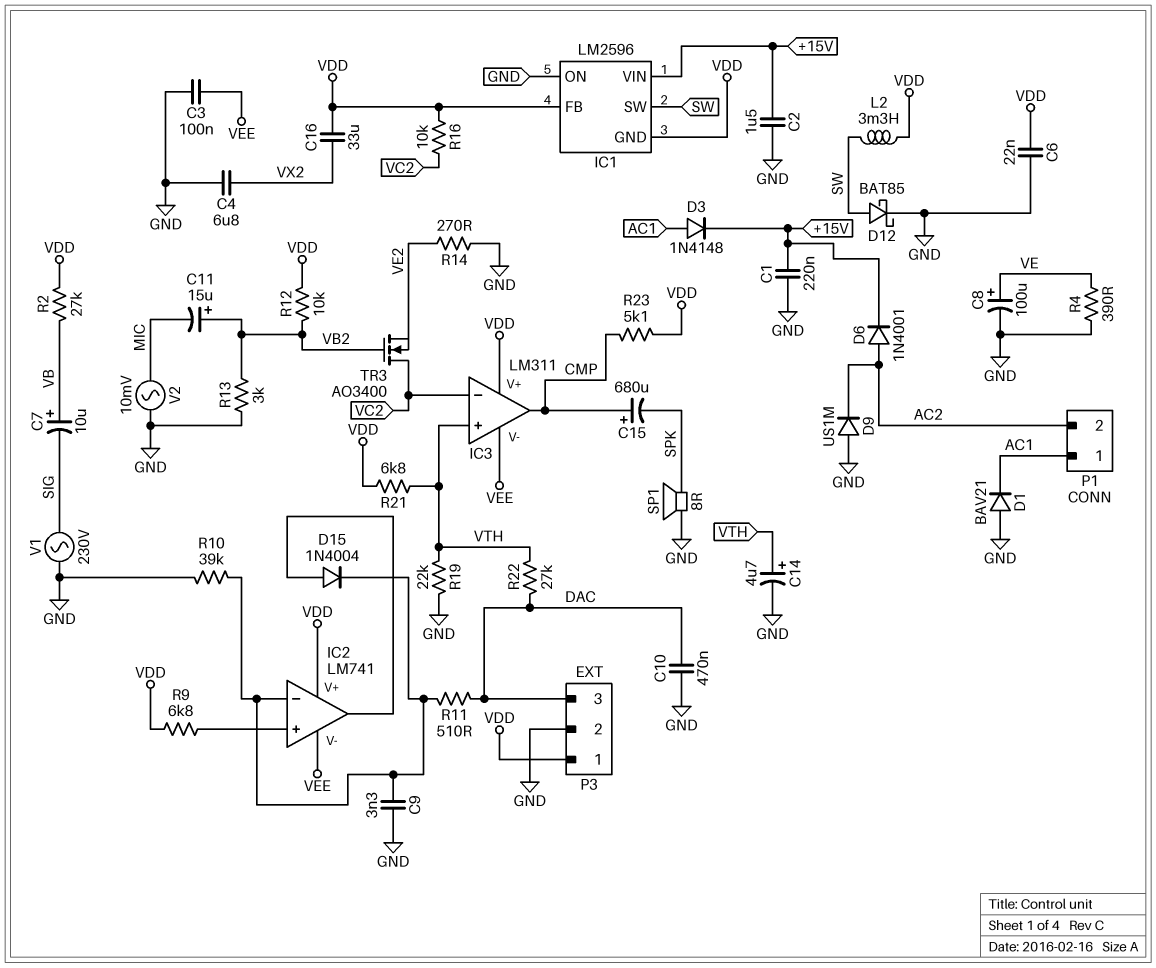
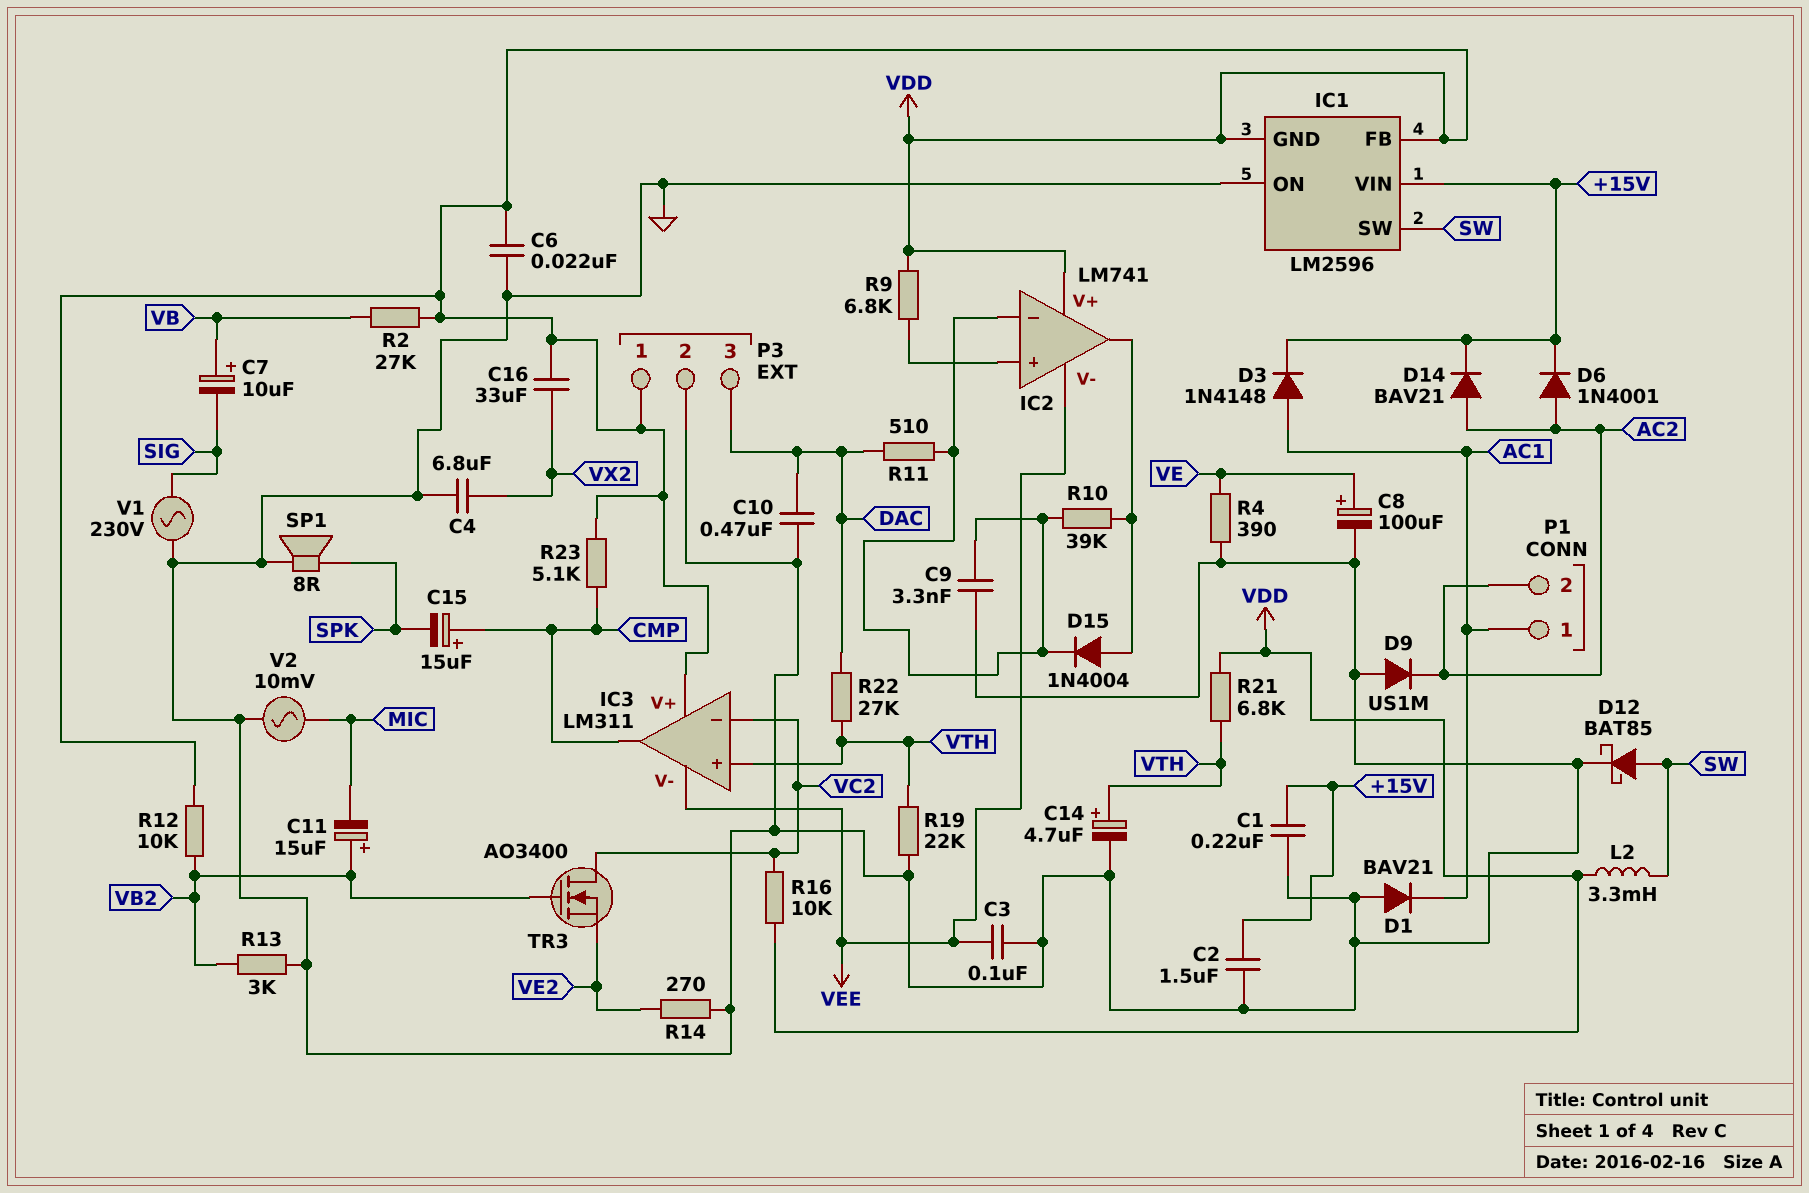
C15: 680uF (plus CMP, minus SPK) -> 15uF (plus CMP, minus SPK)
D14: none -> diode BAV21 (A AC2, K +15V)
R10: 39k (GND, IC2/in-) -> 39k (IC2/in-, IC2/out)

